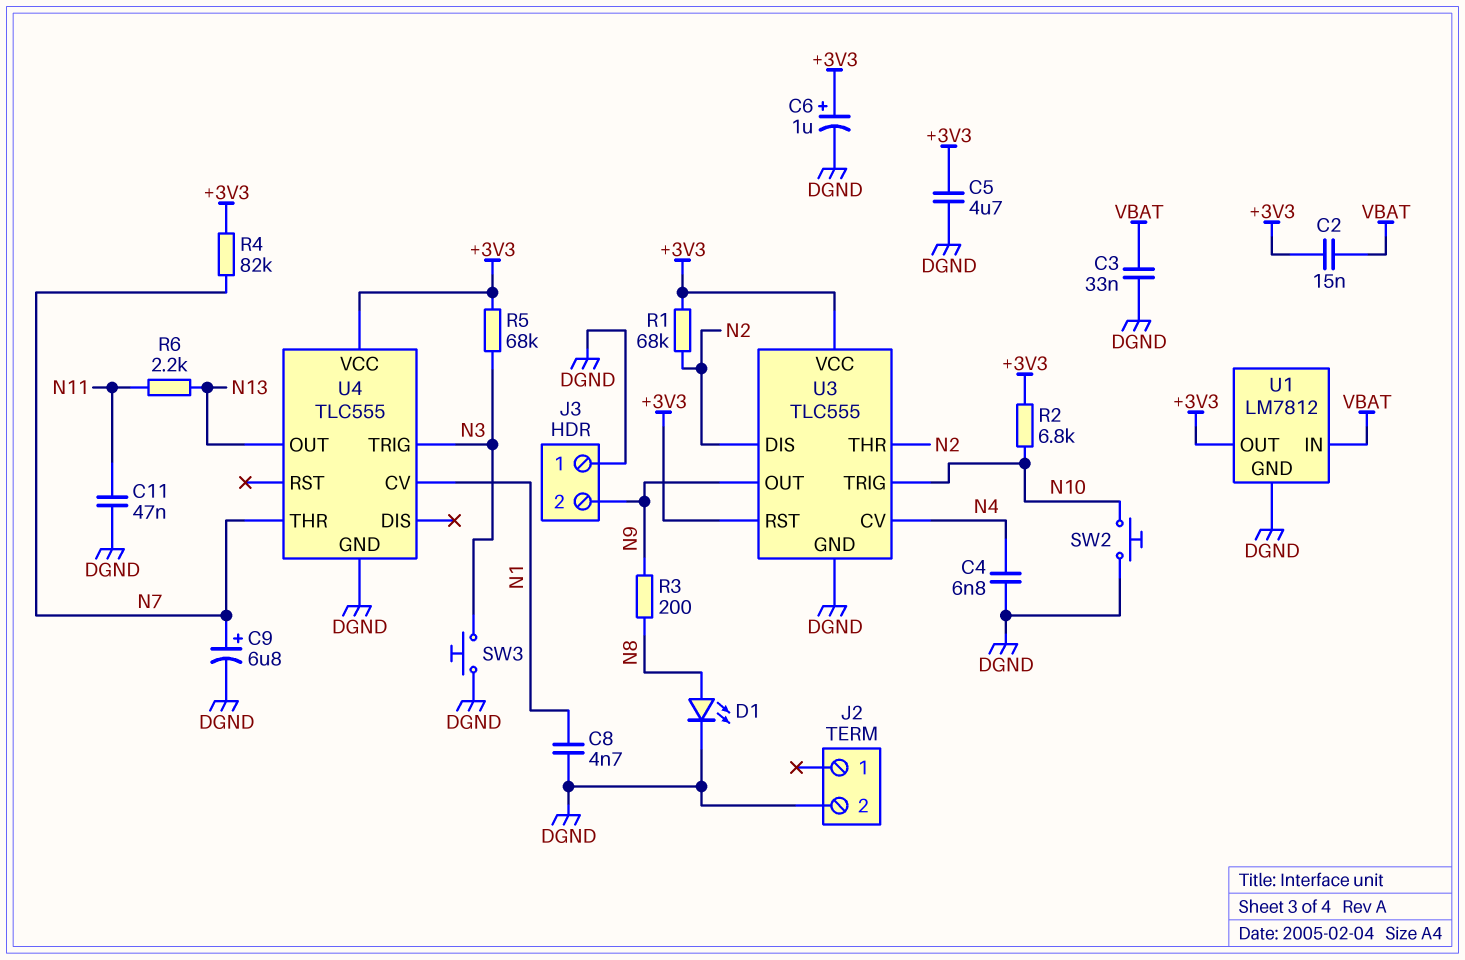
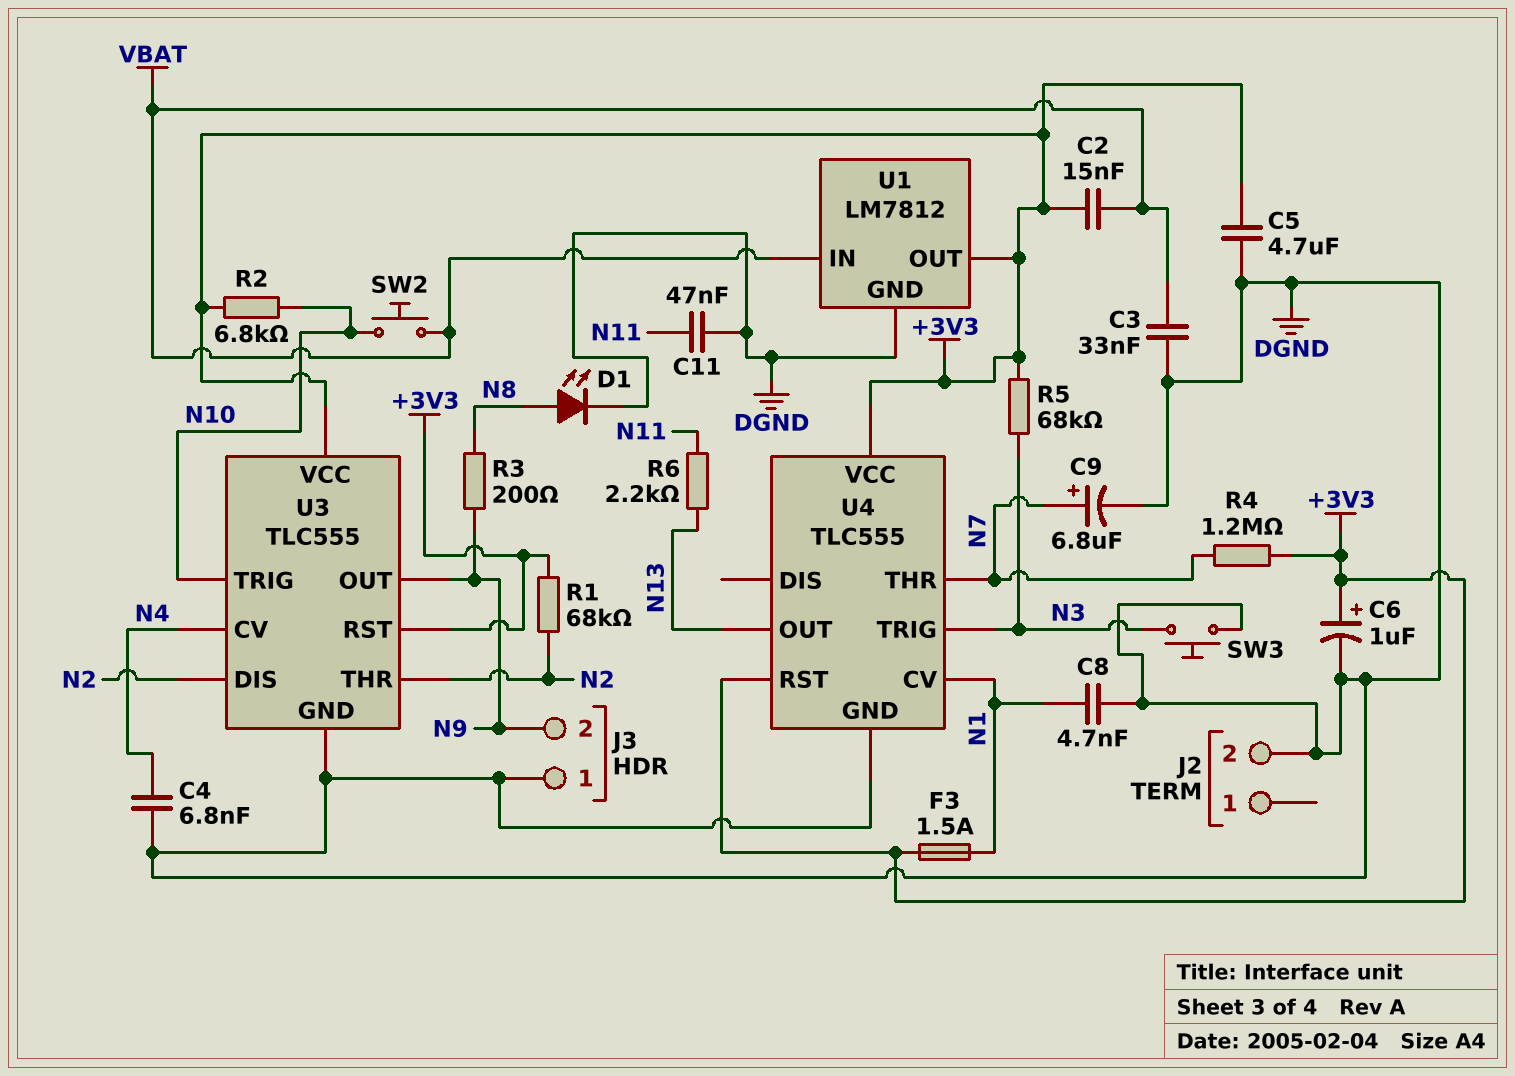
F3: none -> 1.5A (+3V3, N1)
R4: 82k (+3V3, N7) -> 1.2M (+3V3, N7)
SW2: button (DGND, N10) -> button (N10, VBAT)
U4 pin RST: none -> +3V3

